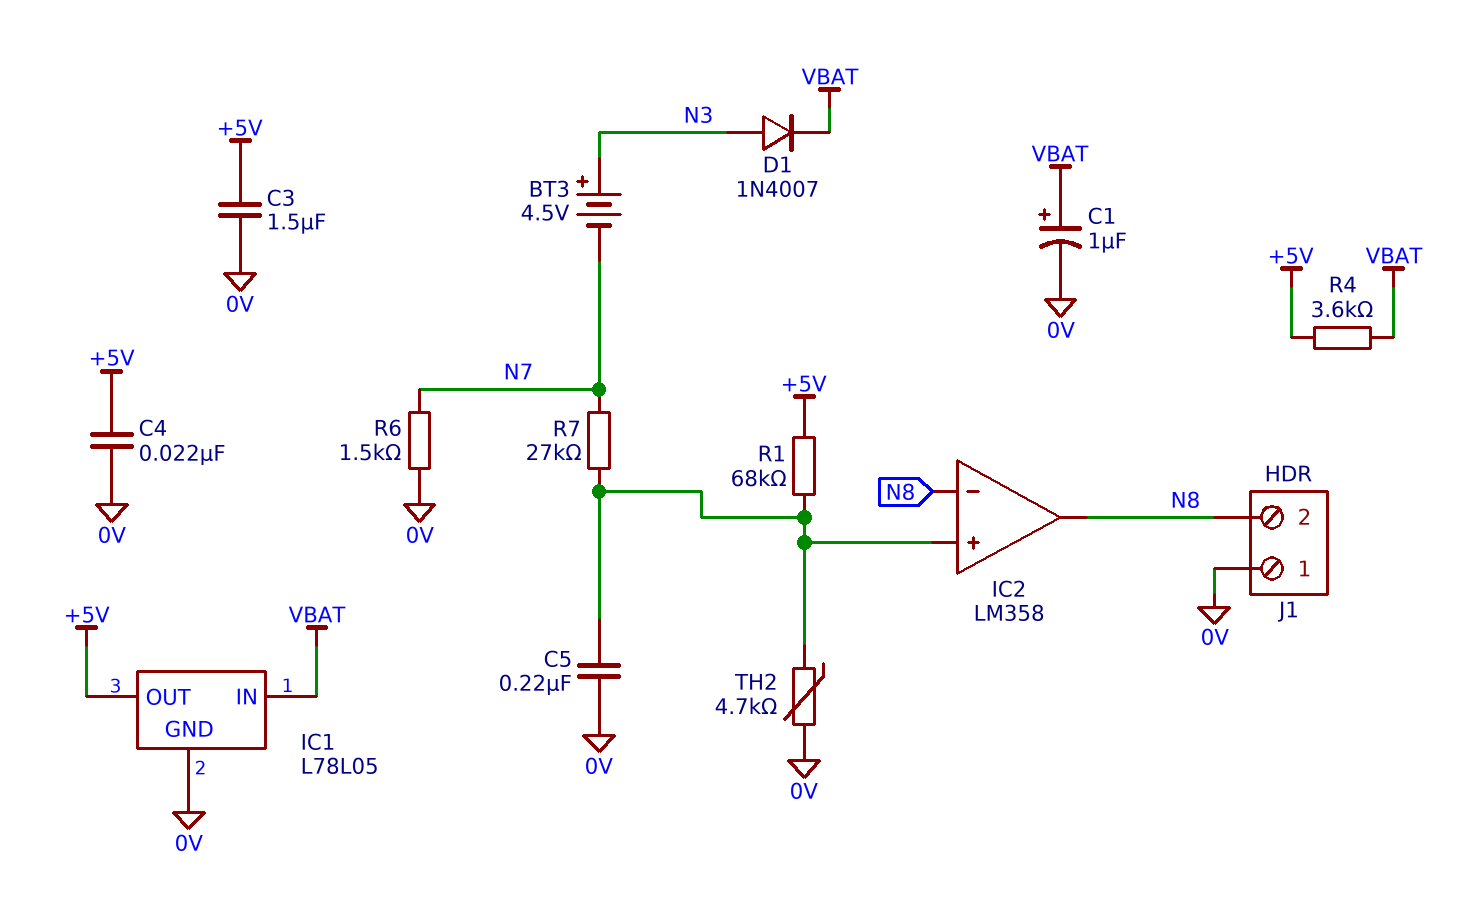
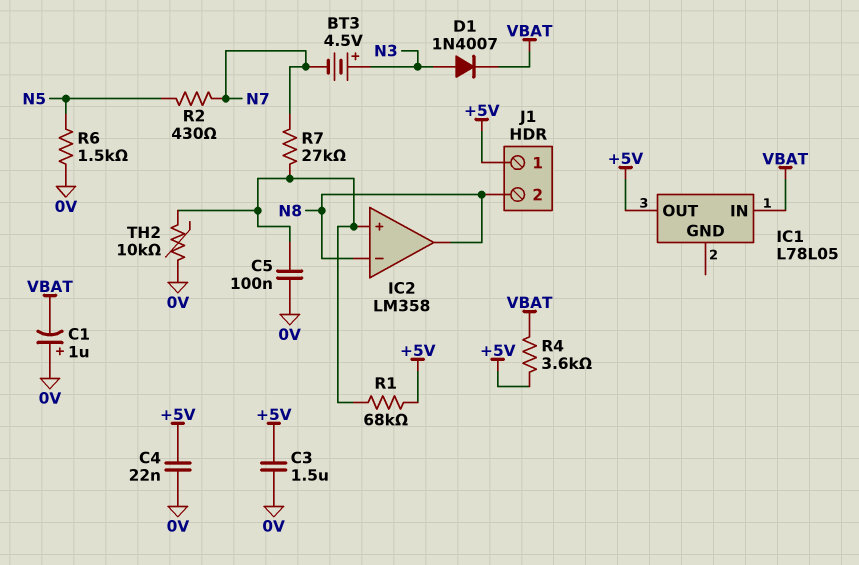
C1: 1uF (plus VBAT, minus 0V) -> 1uF (plus 0V, minus VBAT)
C5: 220nF (0V, IC2/in+) -> 100nF (0V, IC2/in+)
IC1 pin GND: 0V -> none
J1 pin 1: 0V -> +5V
R2: none -> 430 (N5, N7)
R6: 1.5k (0V, N7) -> 1.5k (0V, N5)
TH2: 4.7k (0V, IC2/in+) -> 10k (0V, IC2/in+)

